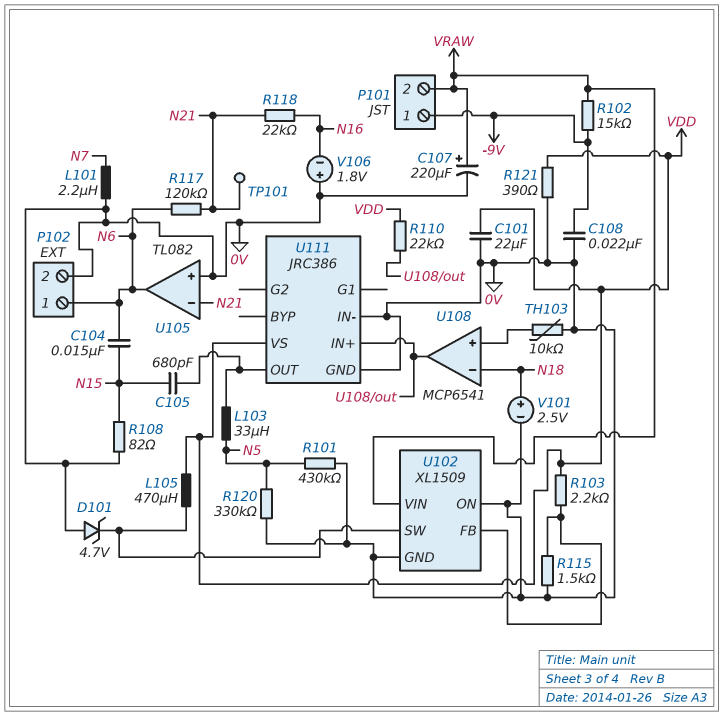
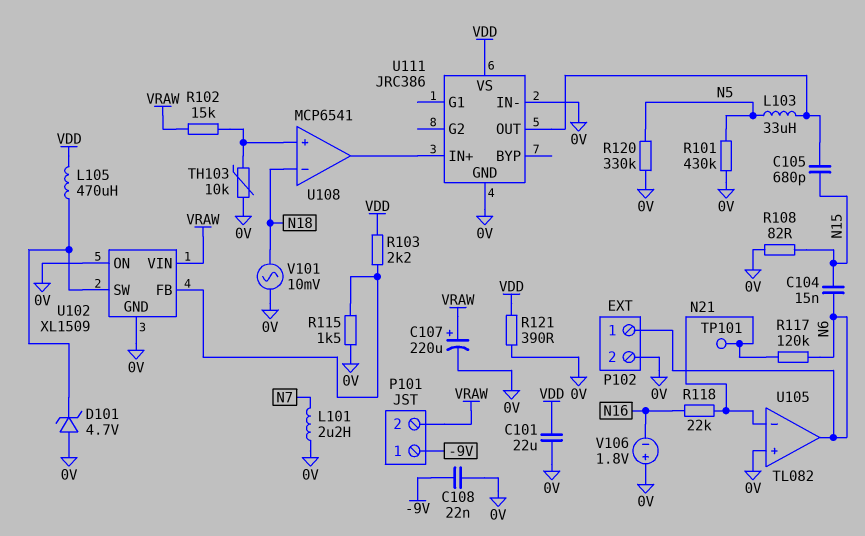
R102: 15k (-9V, VRAW) -> 15k (U108/in+, VRAW)
R110: 22k (U108/out, VDD) -> none
V101: 2.5V (plus N18, minus 0V) -> AC 10mV (0V, N18)

